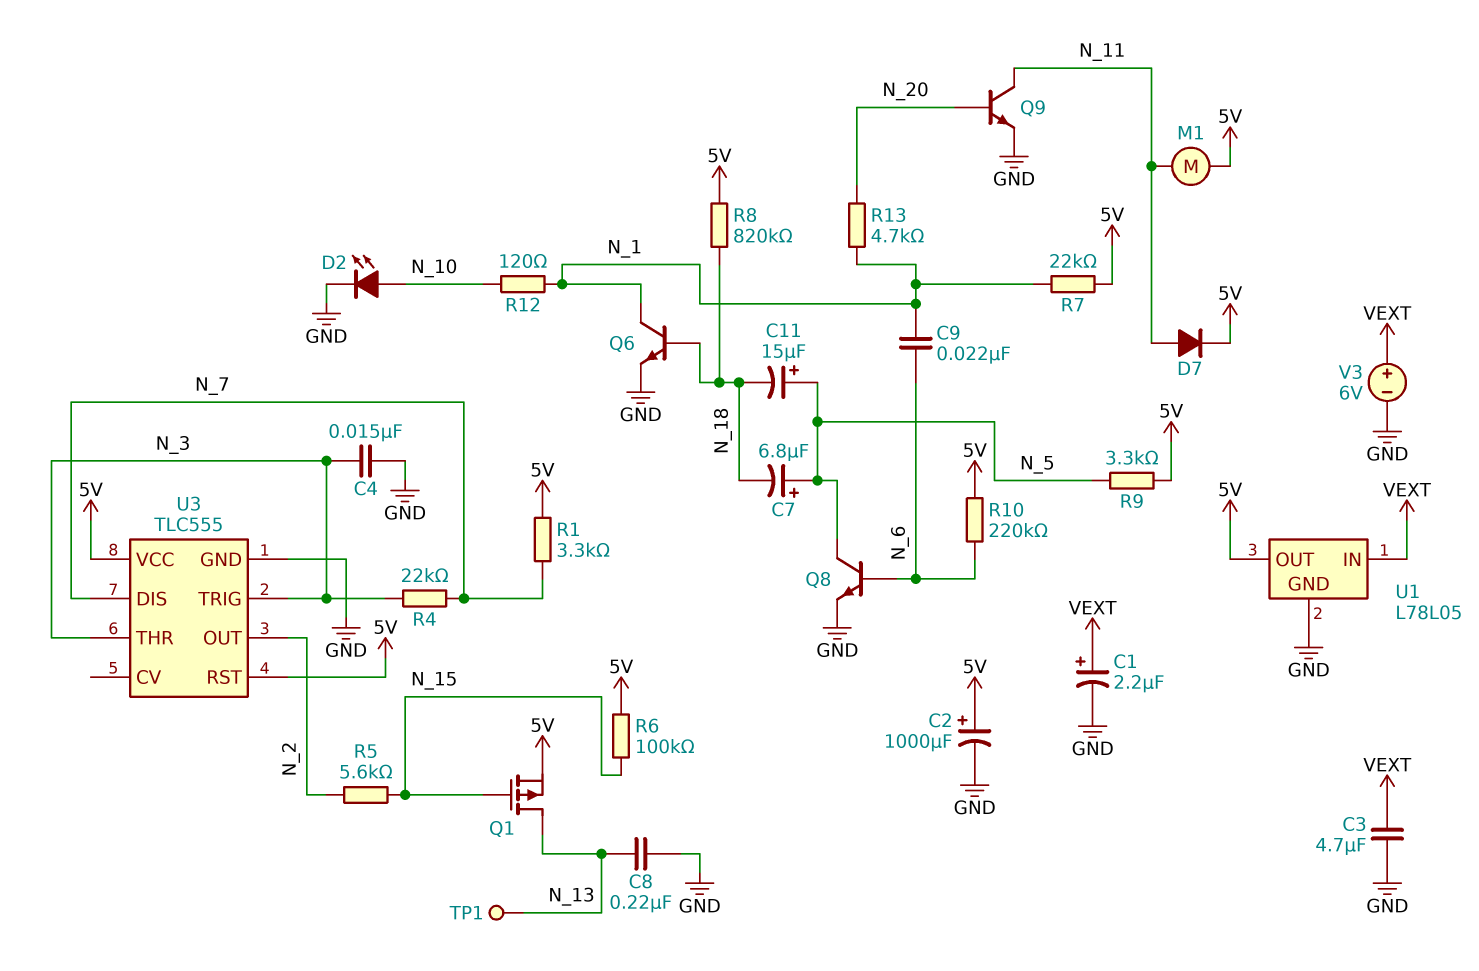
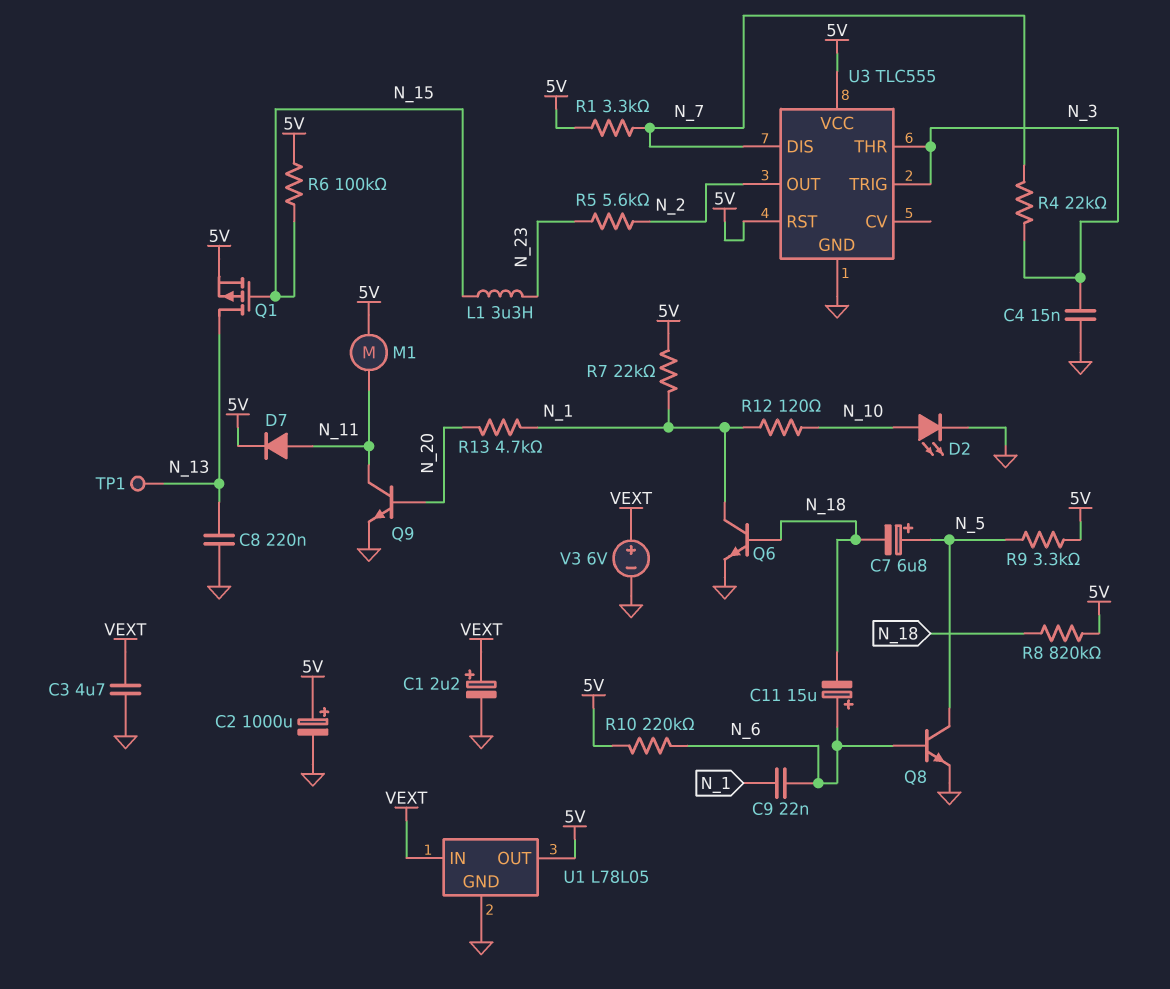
C11: 15uF (plus N_5, minus N_18) -> 15uF (plus N_6, minus N_18)
L1: none -> 3.3uH (N_15, N_23)
R5: 5.6k (N_2, N_15) -> 5.6k (N_2, N_23)

